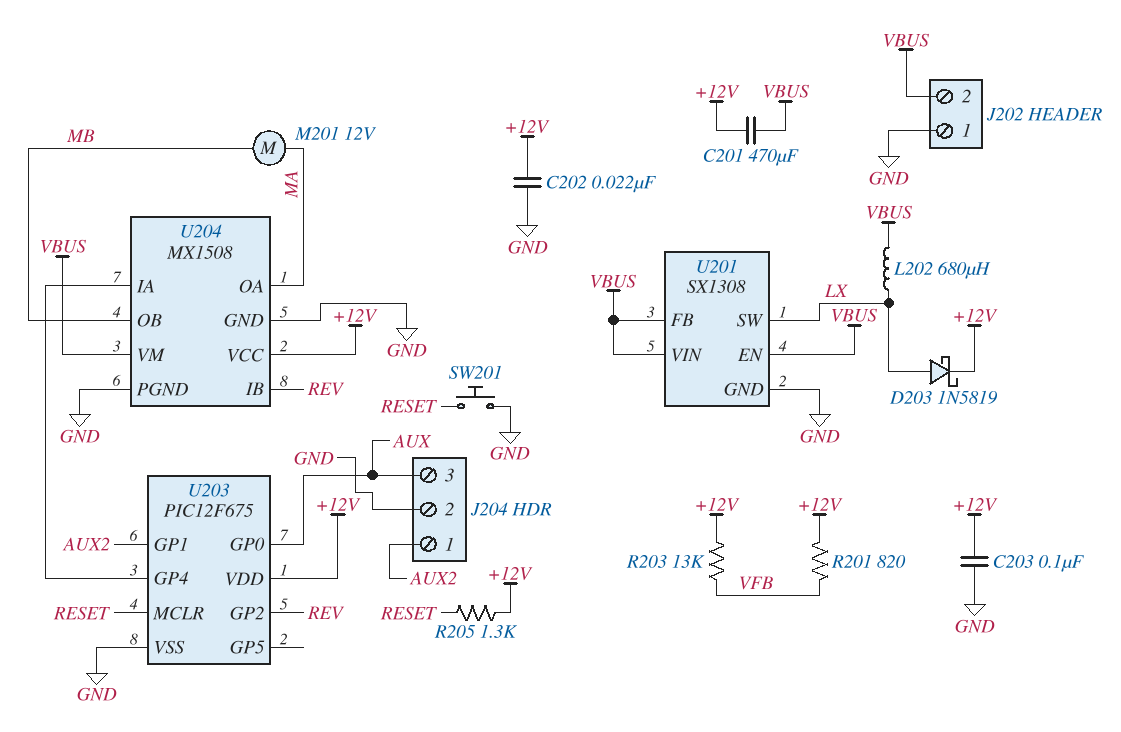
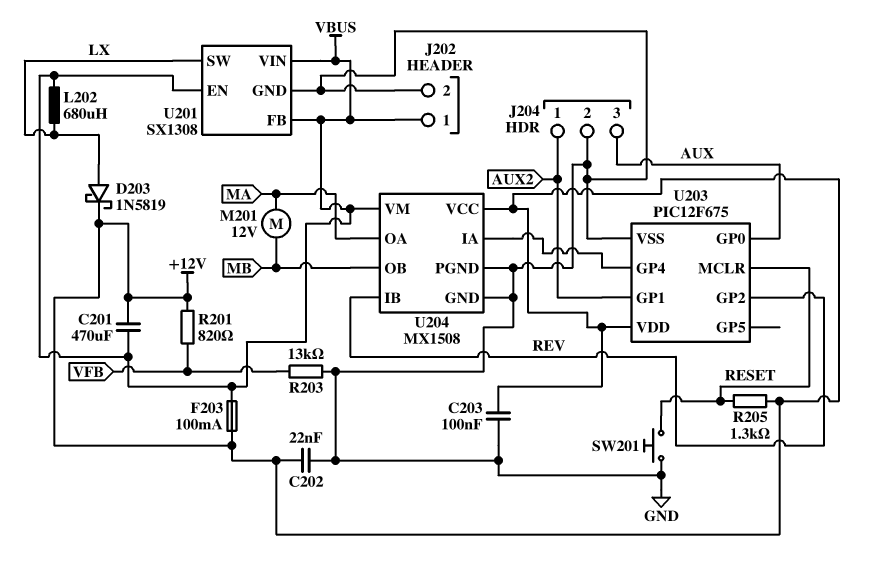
F203: none -> 100mA (+12V, VBUS)
J202 pin 1: GND -> VBUS
J202 pin 2: VBUS -> GND
R203: 13k (+12V, VFB) -> 13k (GND, VFB)

